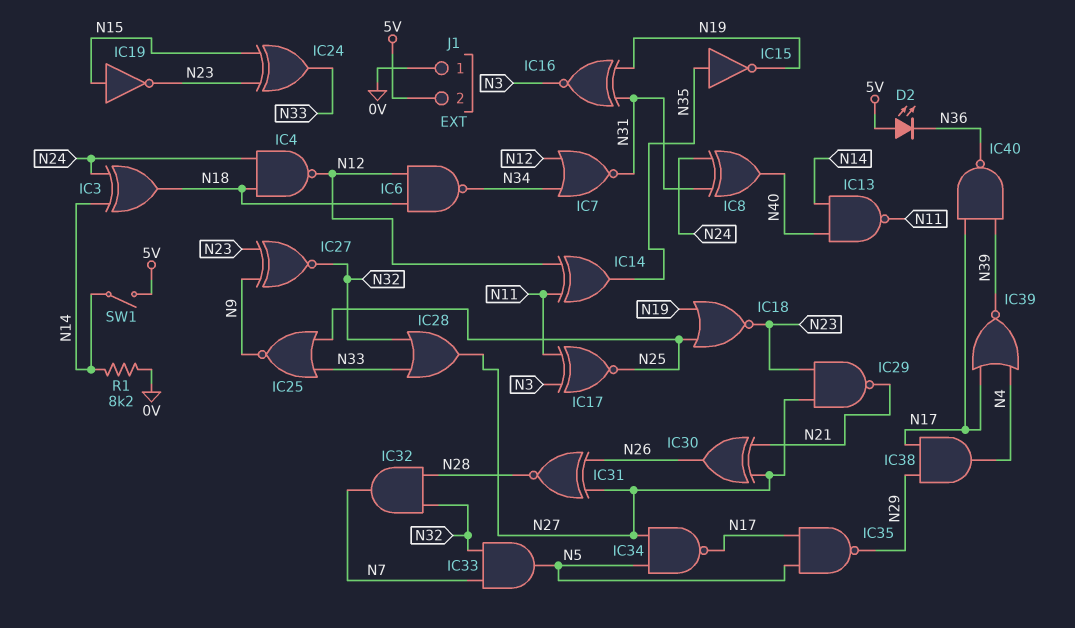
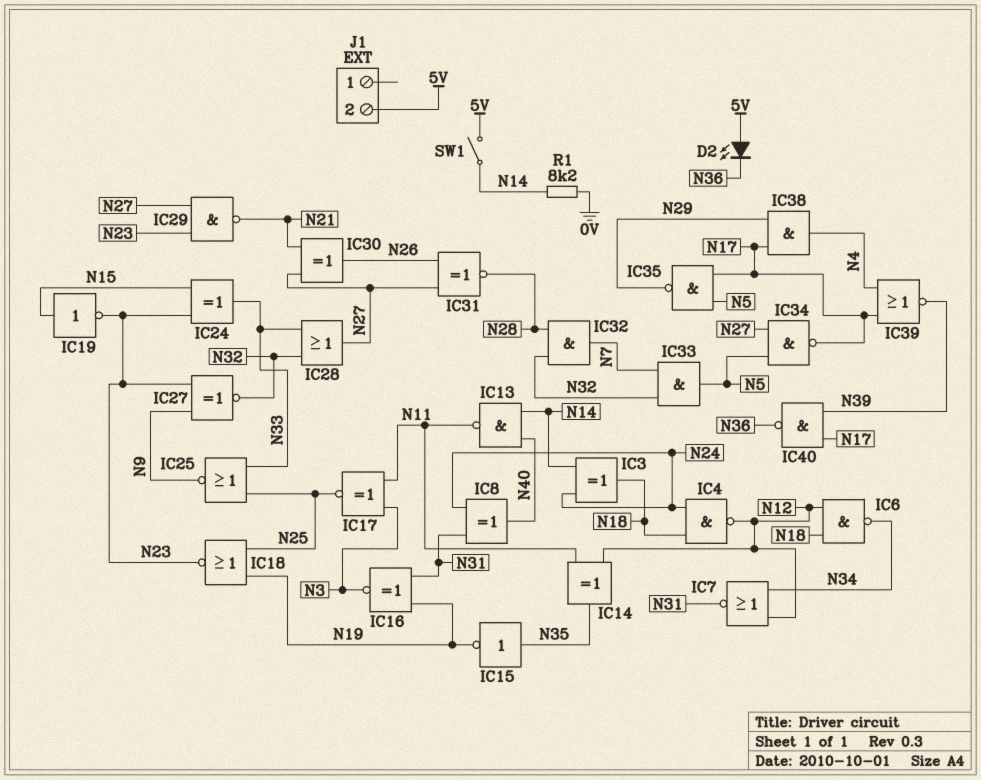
J1 pin 1: 0V -> none

